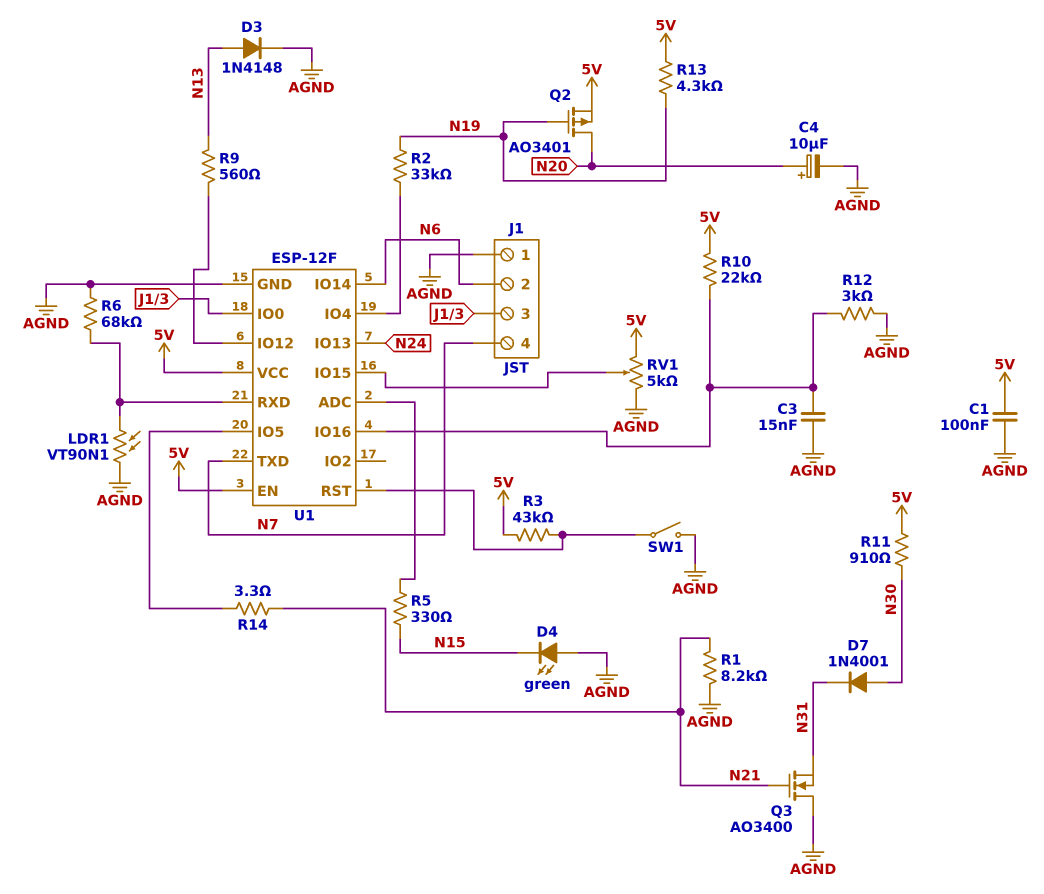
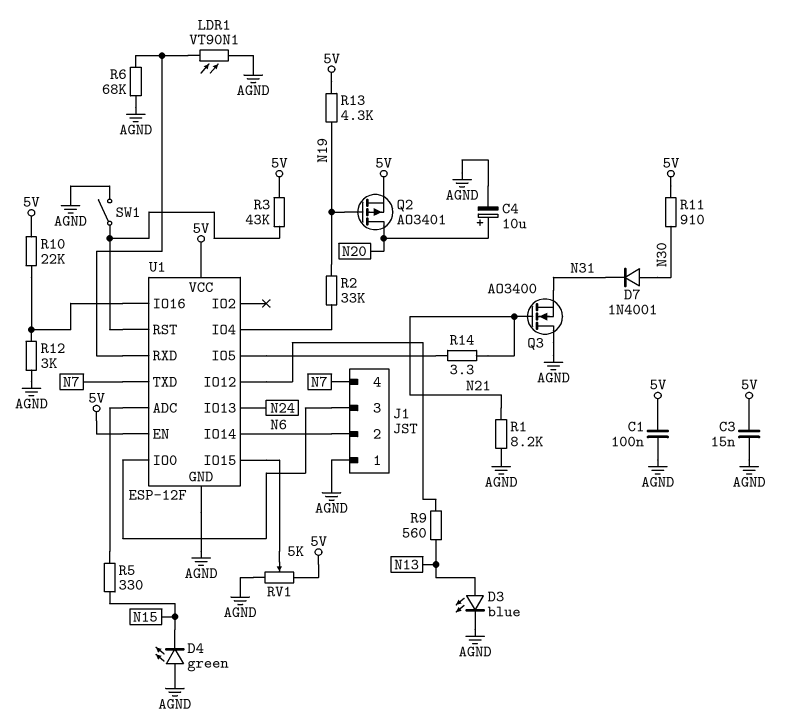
C3: 15nF (AGND, U1/IO16) -> 15nF (5V, AGND)
D3: diode 1N4148 (A N13, K AGND) -> LED blue (A N13, K AGND)

